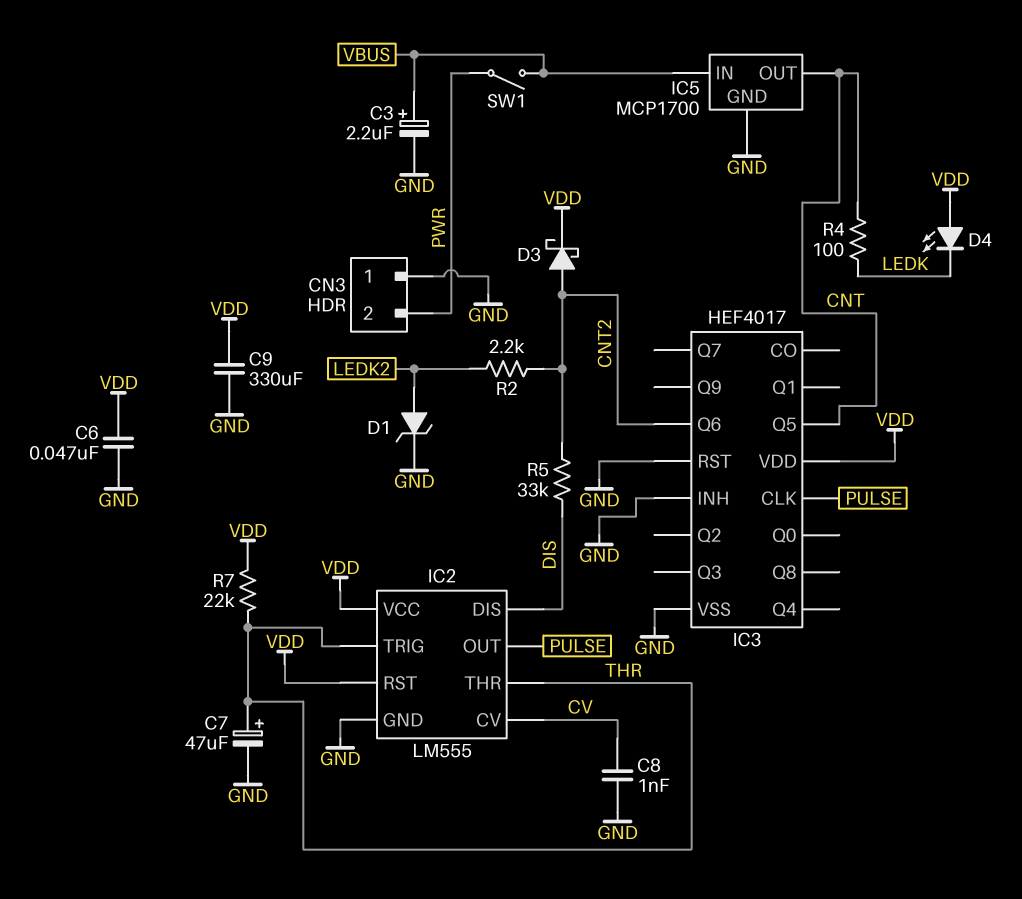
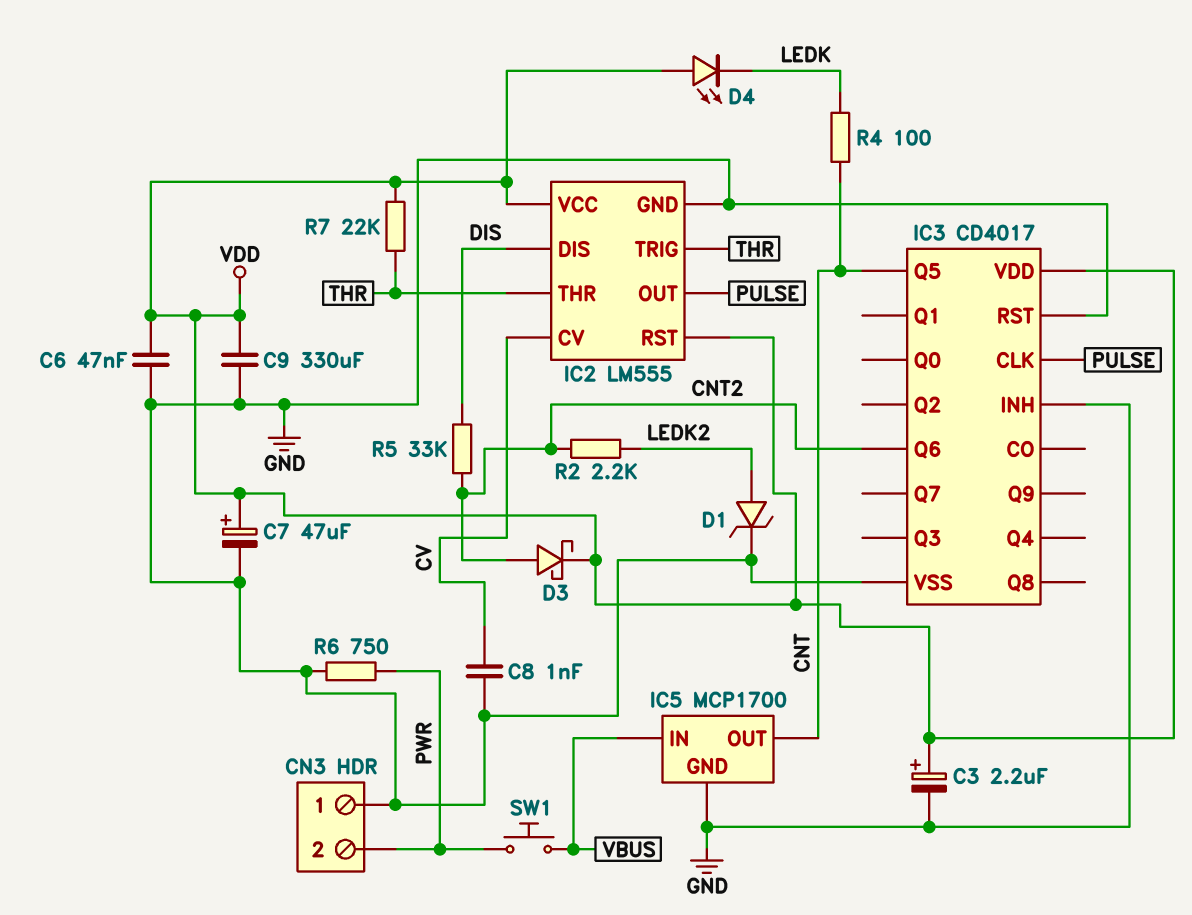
C3: 2.2uF (plus VBUS, minus GND) -> 2.2uF (plus VDD, minus GND)
C7: 47uF (plus THR, minus GND) -> 47uF (plus VDD, minus GND)
IC3: HEF4017 -> CD4017
R6: none -> 750 (GND, PWR)
SW1: switch (PWR, VBUS) -> button (PWR, VBUS)

